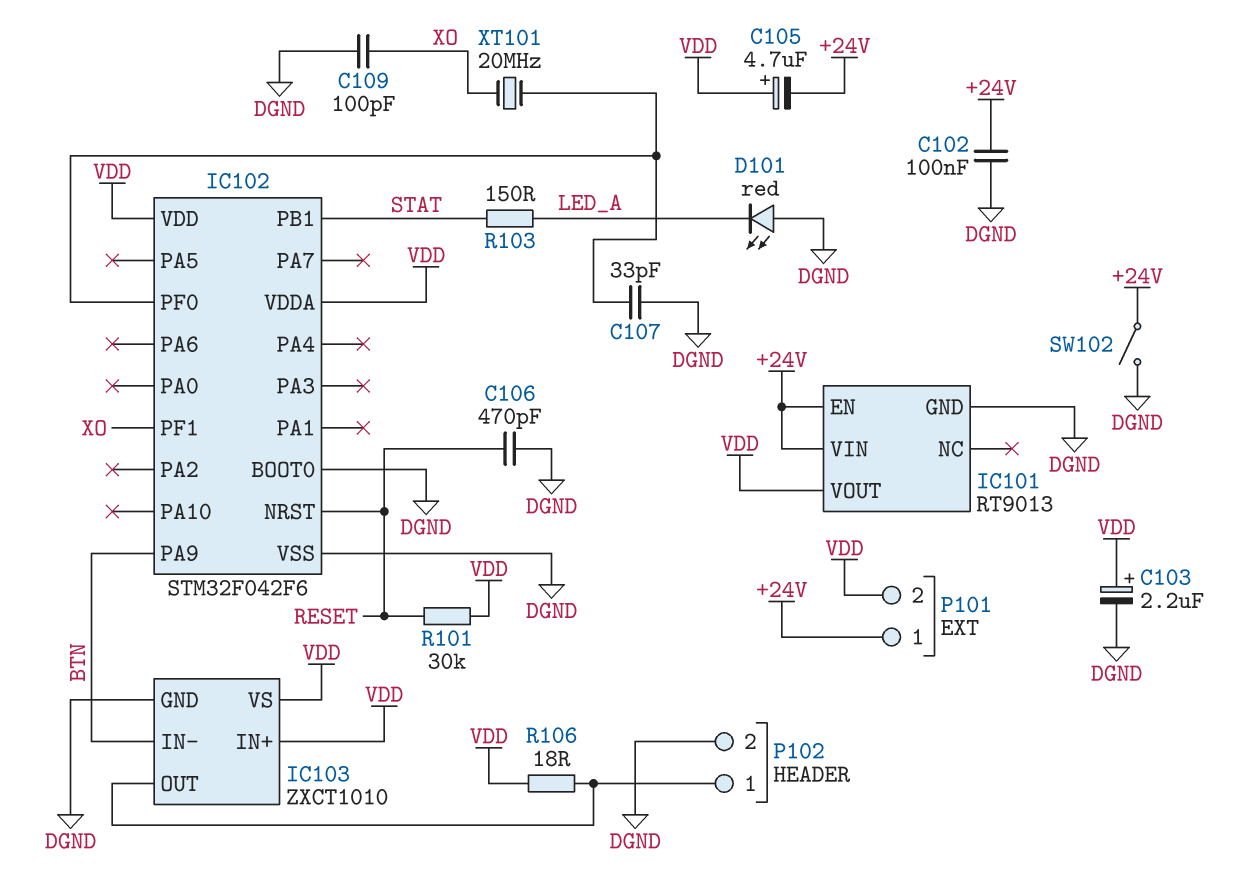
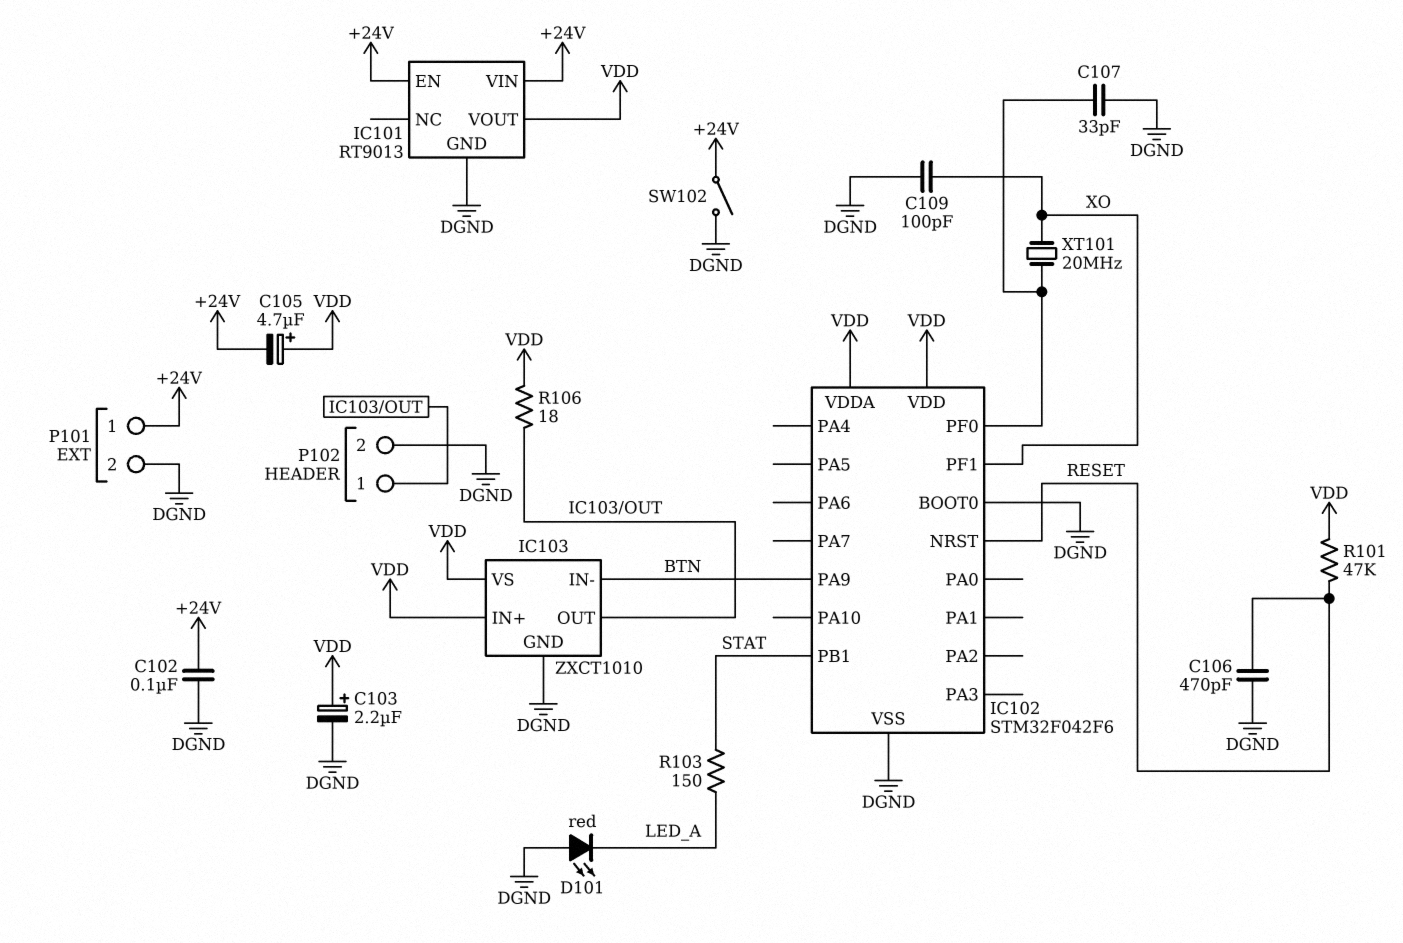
P101 pin 2: VDD -> DGND
R101: 30k (RESET, VDD) -> 47k (RESET, VDD)

